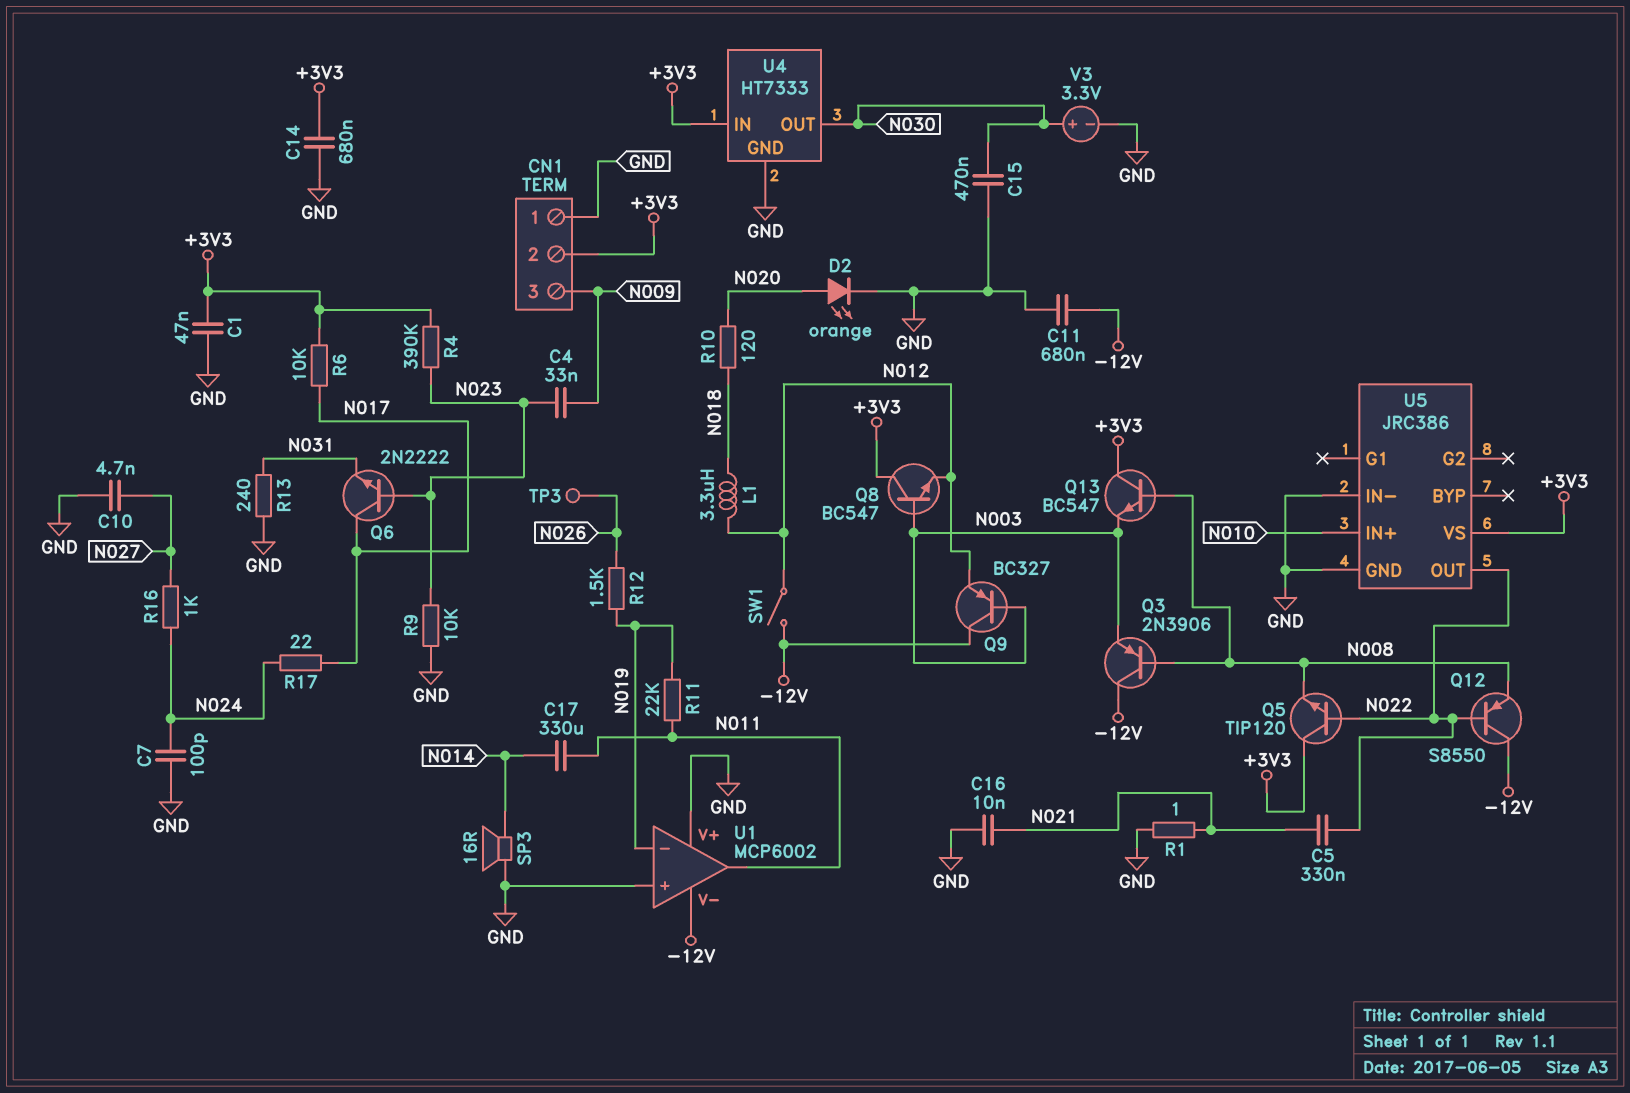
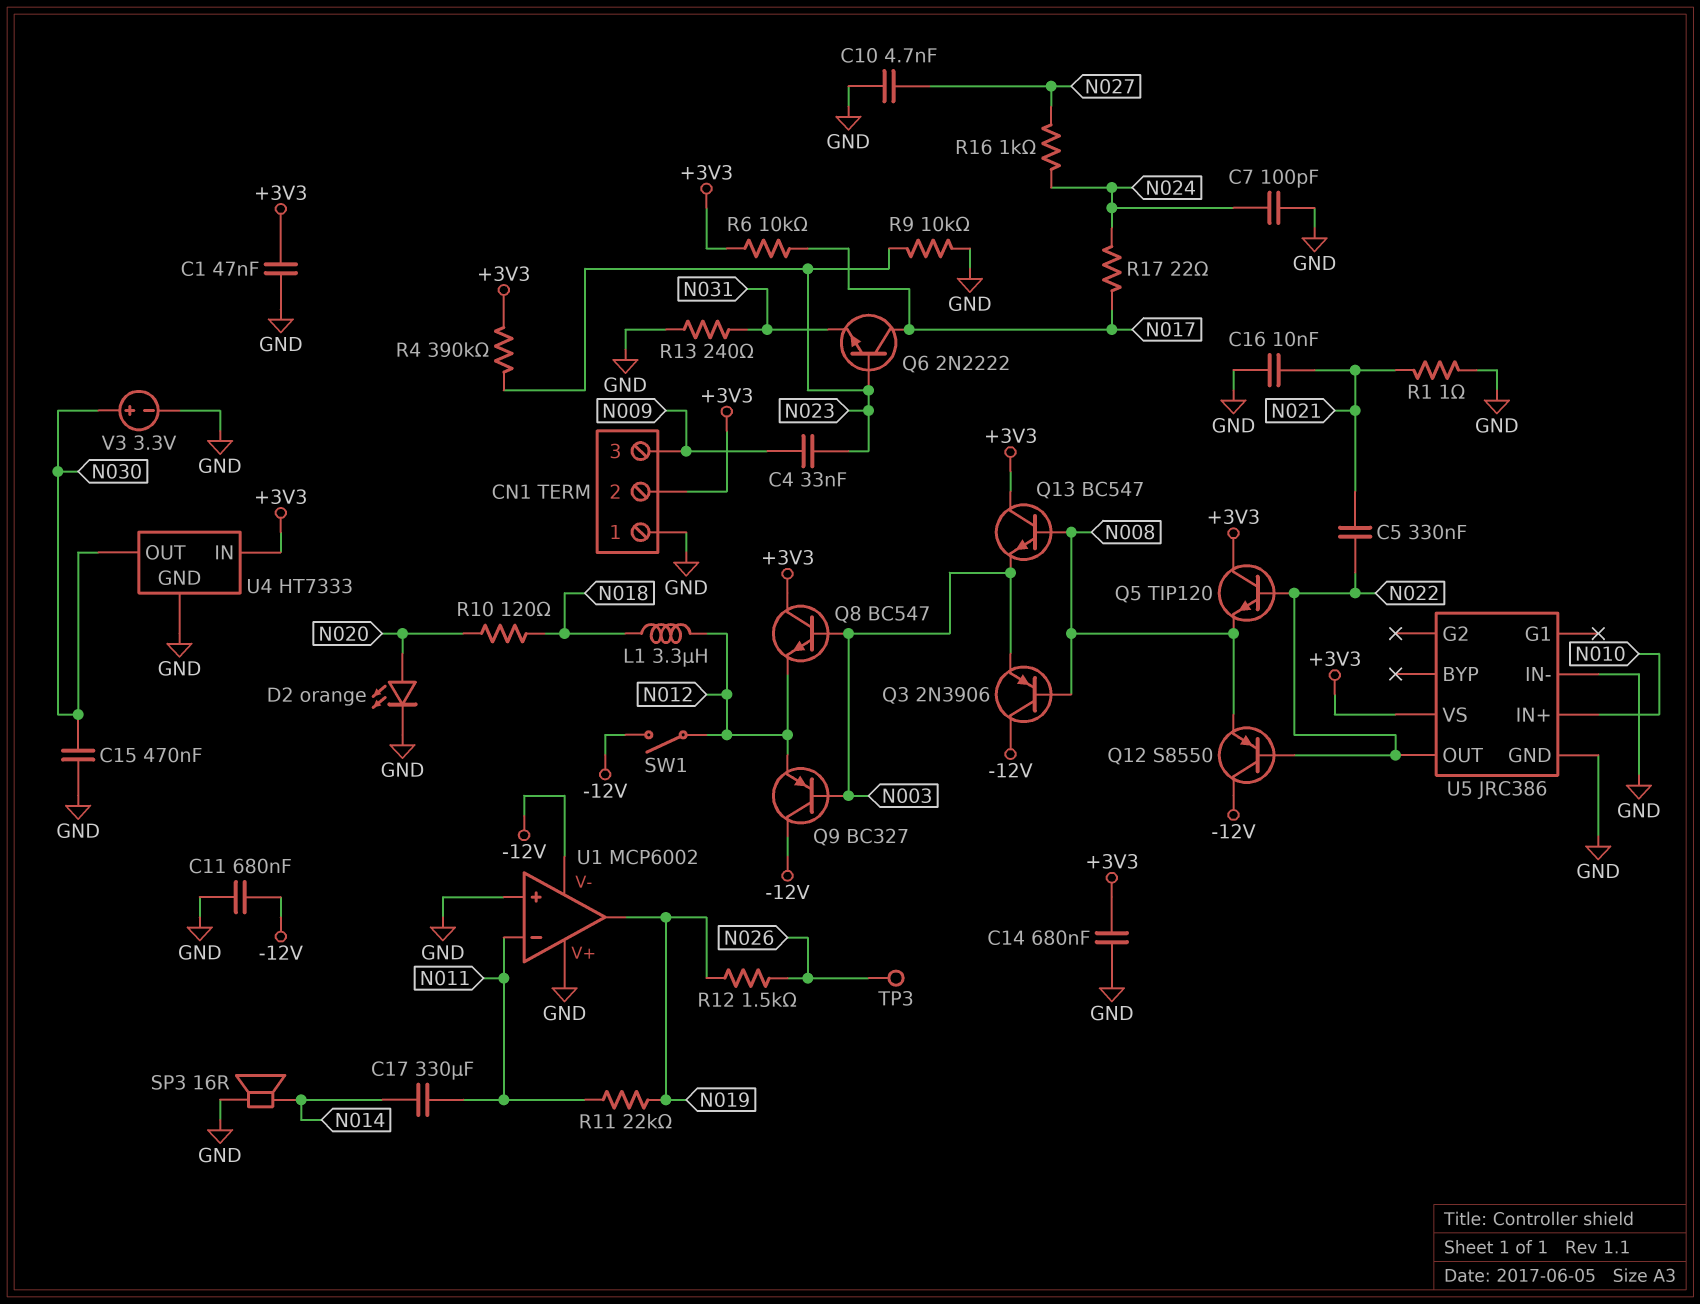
U1 pin in-: N019 -> N011
U1 pin out: N011 -> N019

